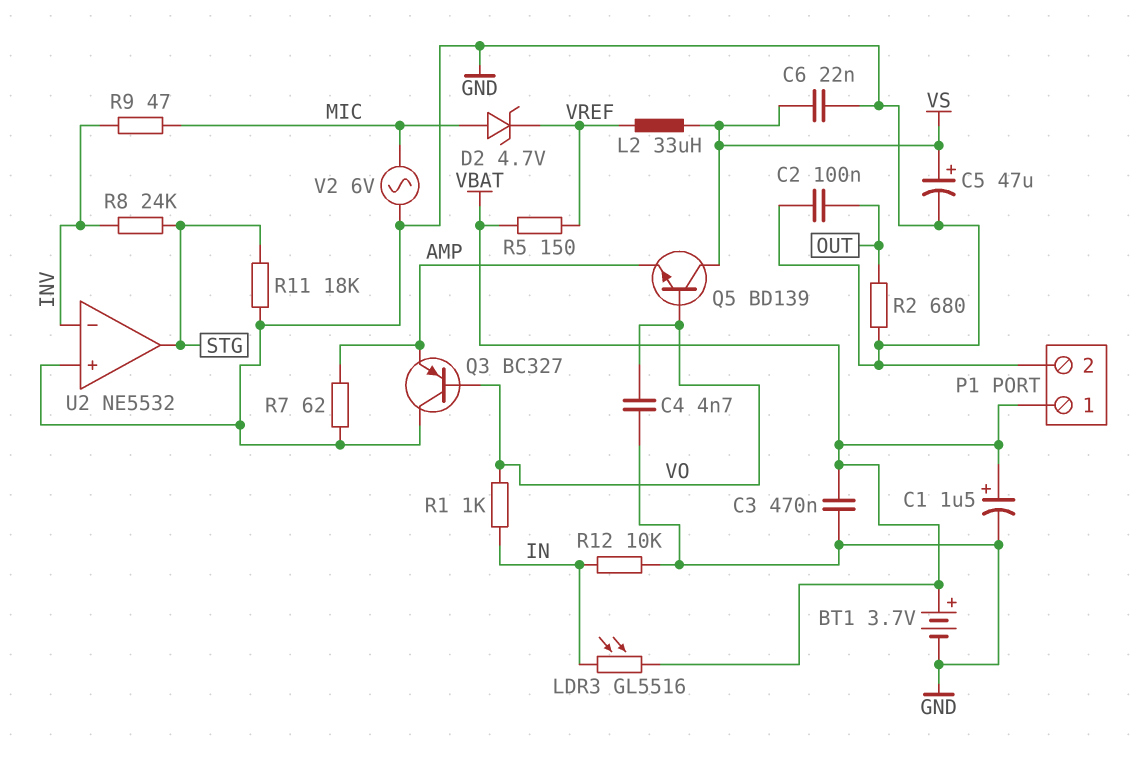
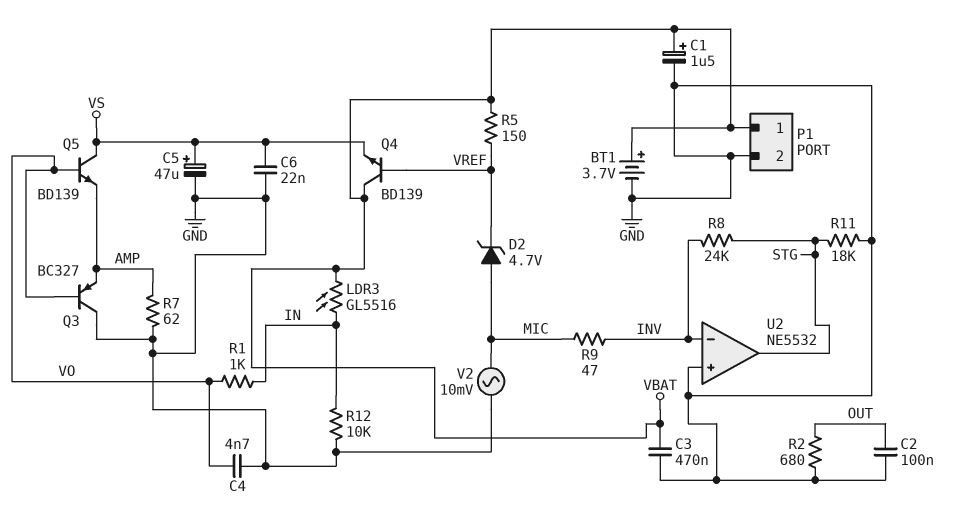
L2: 33uH (VREF, VS) -> none
Q4: none -> NPN BD139 (B VREF, C VBAT, E VS)
V2: AC 6V (GND, MIC) -> AC 10mV (GND, MIC)

